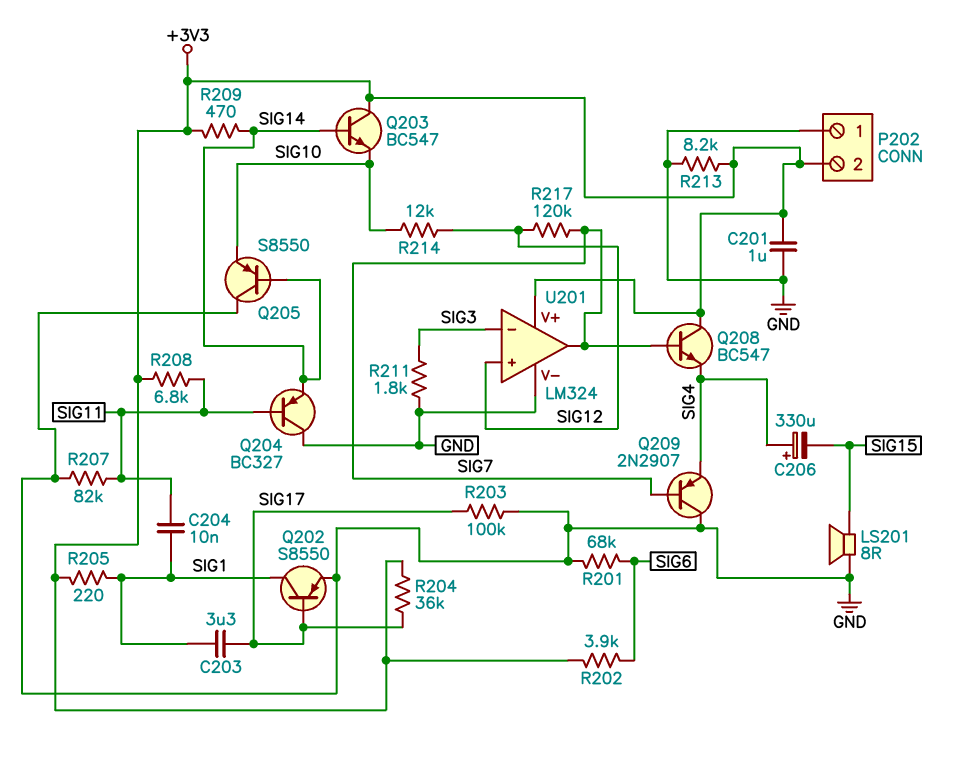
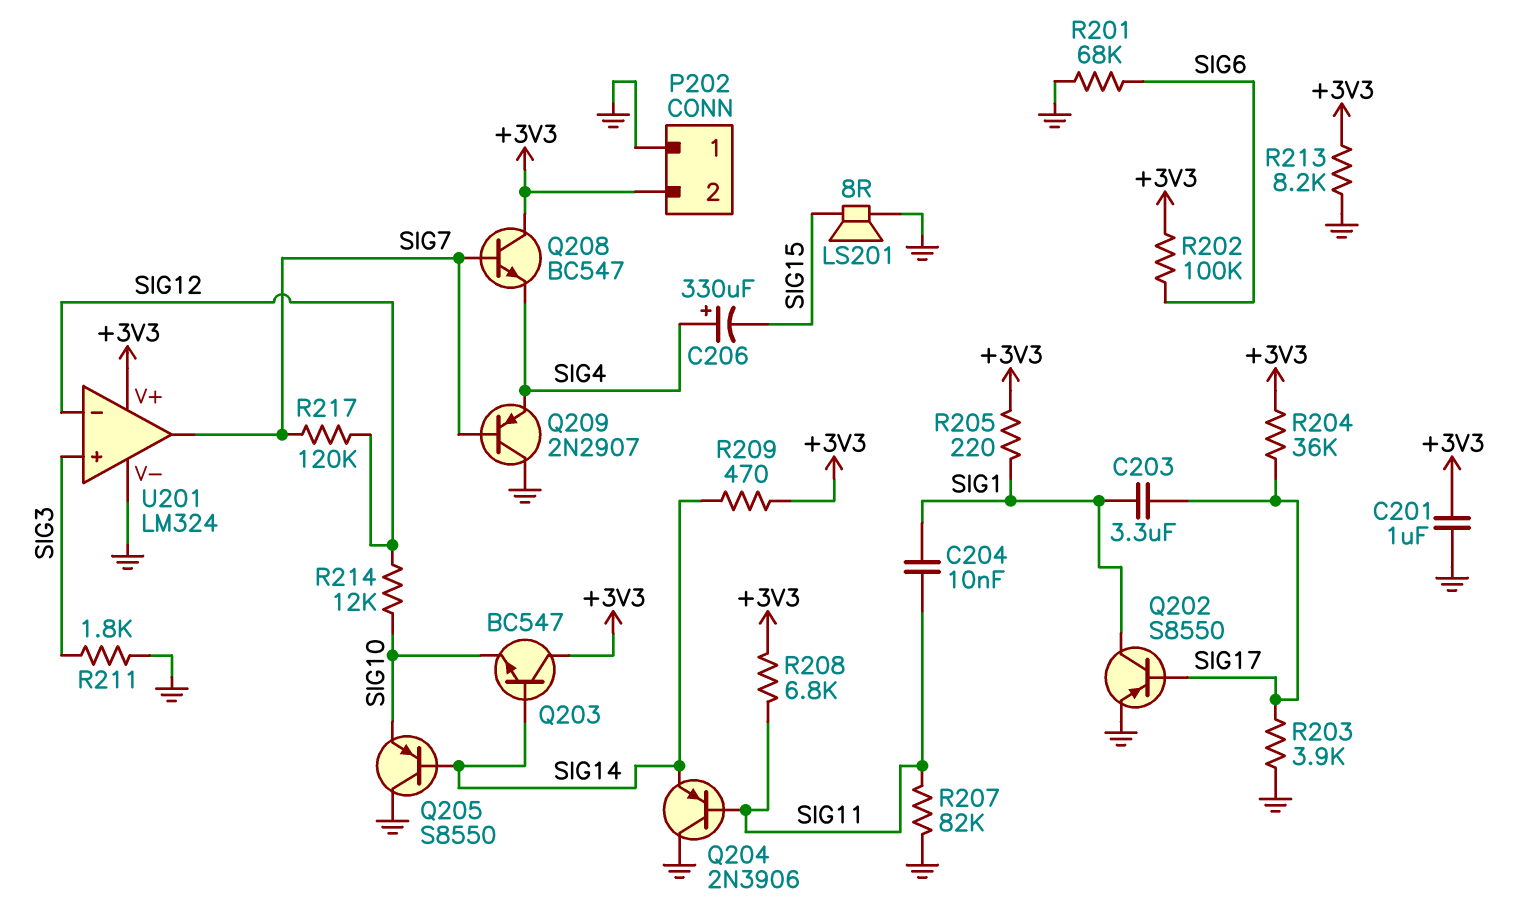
Q204: PNP BC327 (B SIG11, C GND, E SIG14) -> PNP 2N3906 (B SIG11, C GND, E SIG14)
R202: 3.9k (+3V3, SIG6) -> 100k (+3V3, SIG6)
R203: 100k (GND, SIG17) -> 3.9k (GND, SIG17)
U201 pin in+: SIG12 -> SIG3
U201 pin in-: SIG3 -> SIG12

